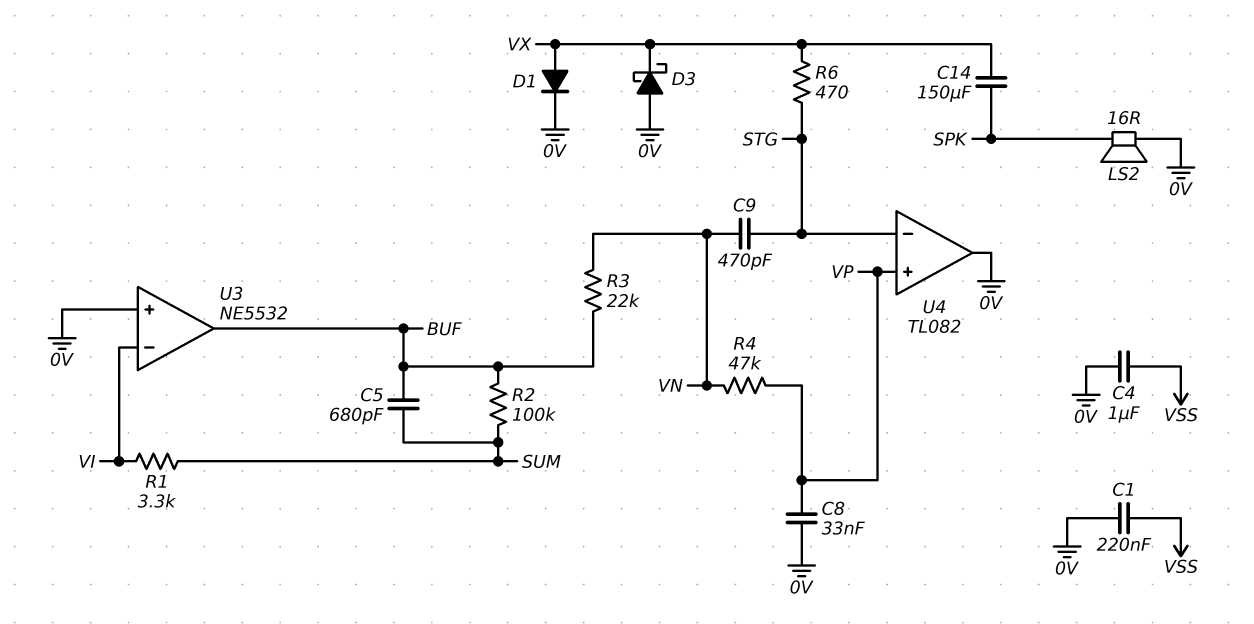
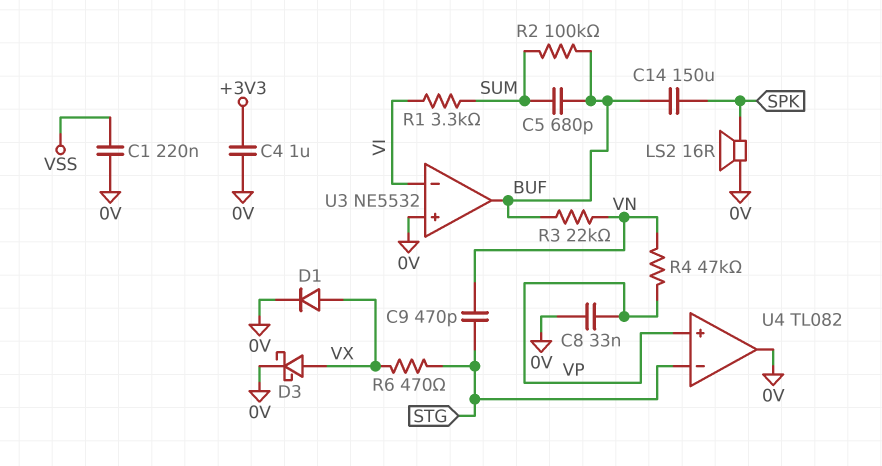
C4: 1uF (0V, VSS) -> 1uF (+3V3, 0V)
C14: 150uF (SPK, VX) -> 150uF (BUF, SPK)
D3: schottky (A 0V, K VX) -> schottky (A VX, K 0V)

